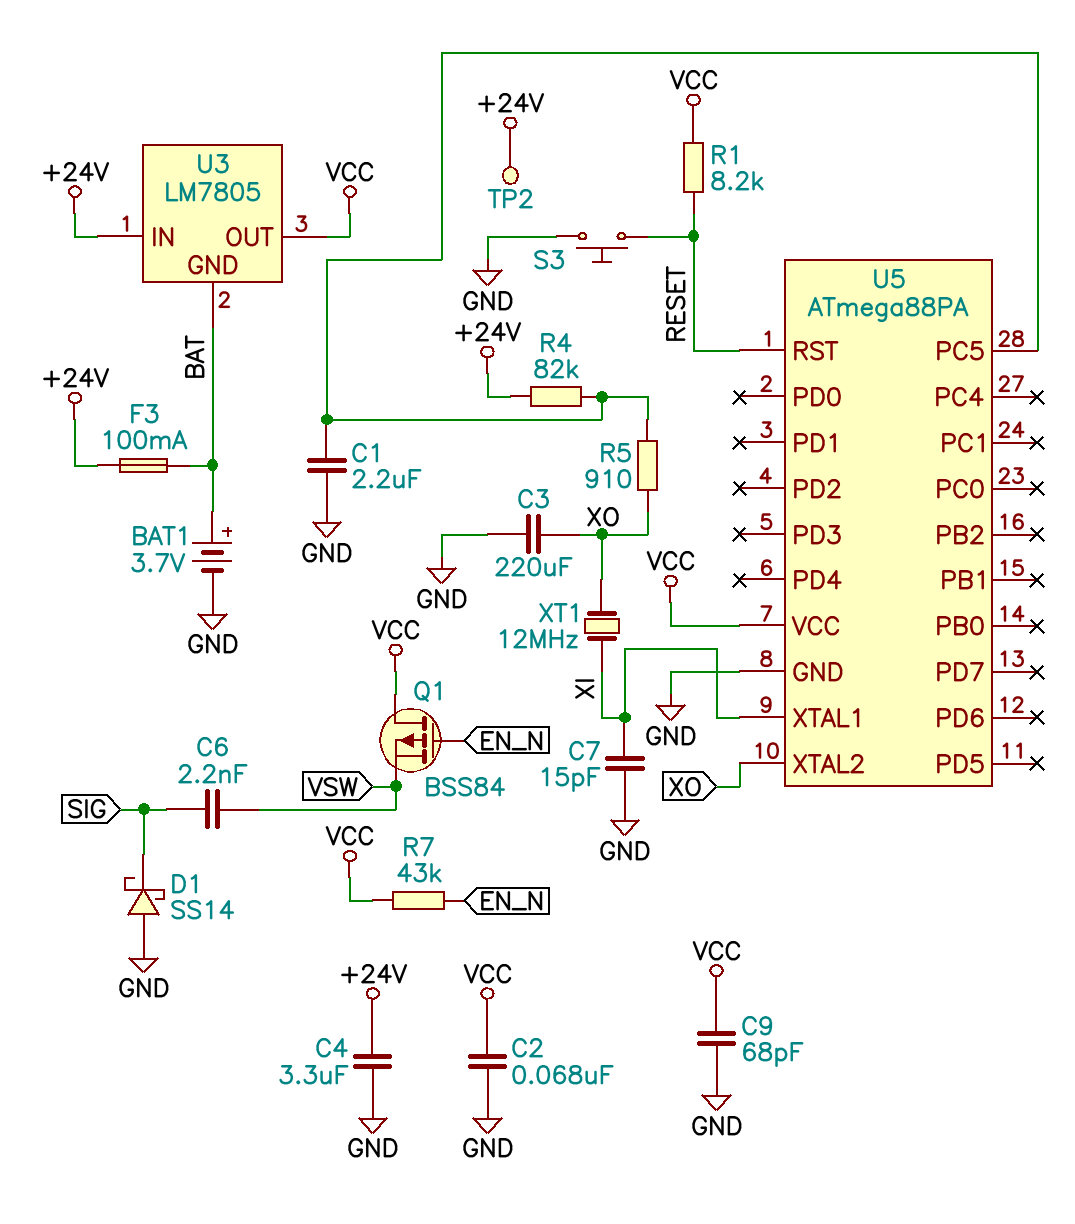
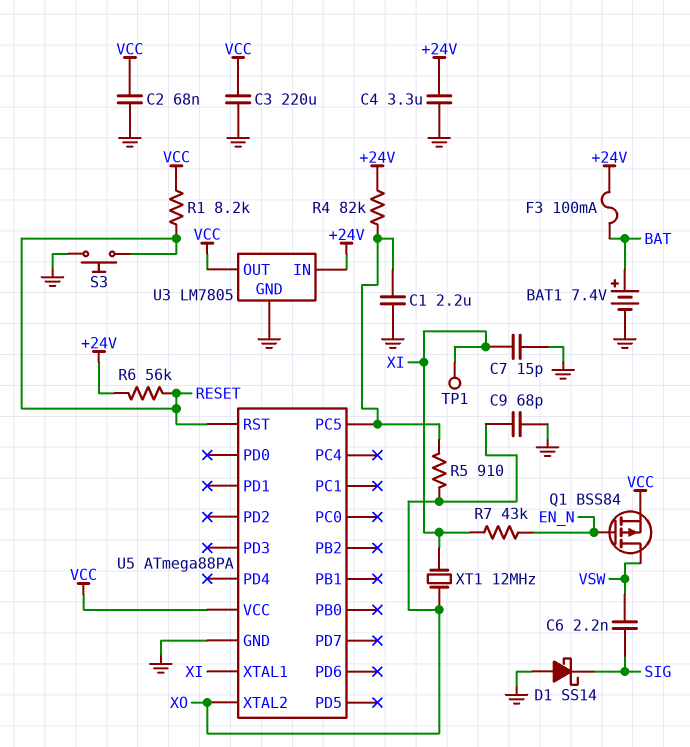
BAT1: 3.7V (plus BAT, minus GND) -> 7.4V (plus BAT, minus GND)
C3: 220uF (GND, XO) -> 220uF (GND, VCC)
C9: 68pF (GND, VCC) -> 68pF (GND, XO)
Q1: PMOS BSS84 (G EN_N, D VCC, S VSW) -> PMOS BSS84 (G EN_N, D VSW, S VCC)
R6: none -> 56k (+24V, RESET)
R7: 43k (EN_N, VCC) -> 43k (EN_N, XI)
TP1: none -> test point (XI)
TP2: test point (+24V) -> none
U3 pin GND: BAT -> GND

